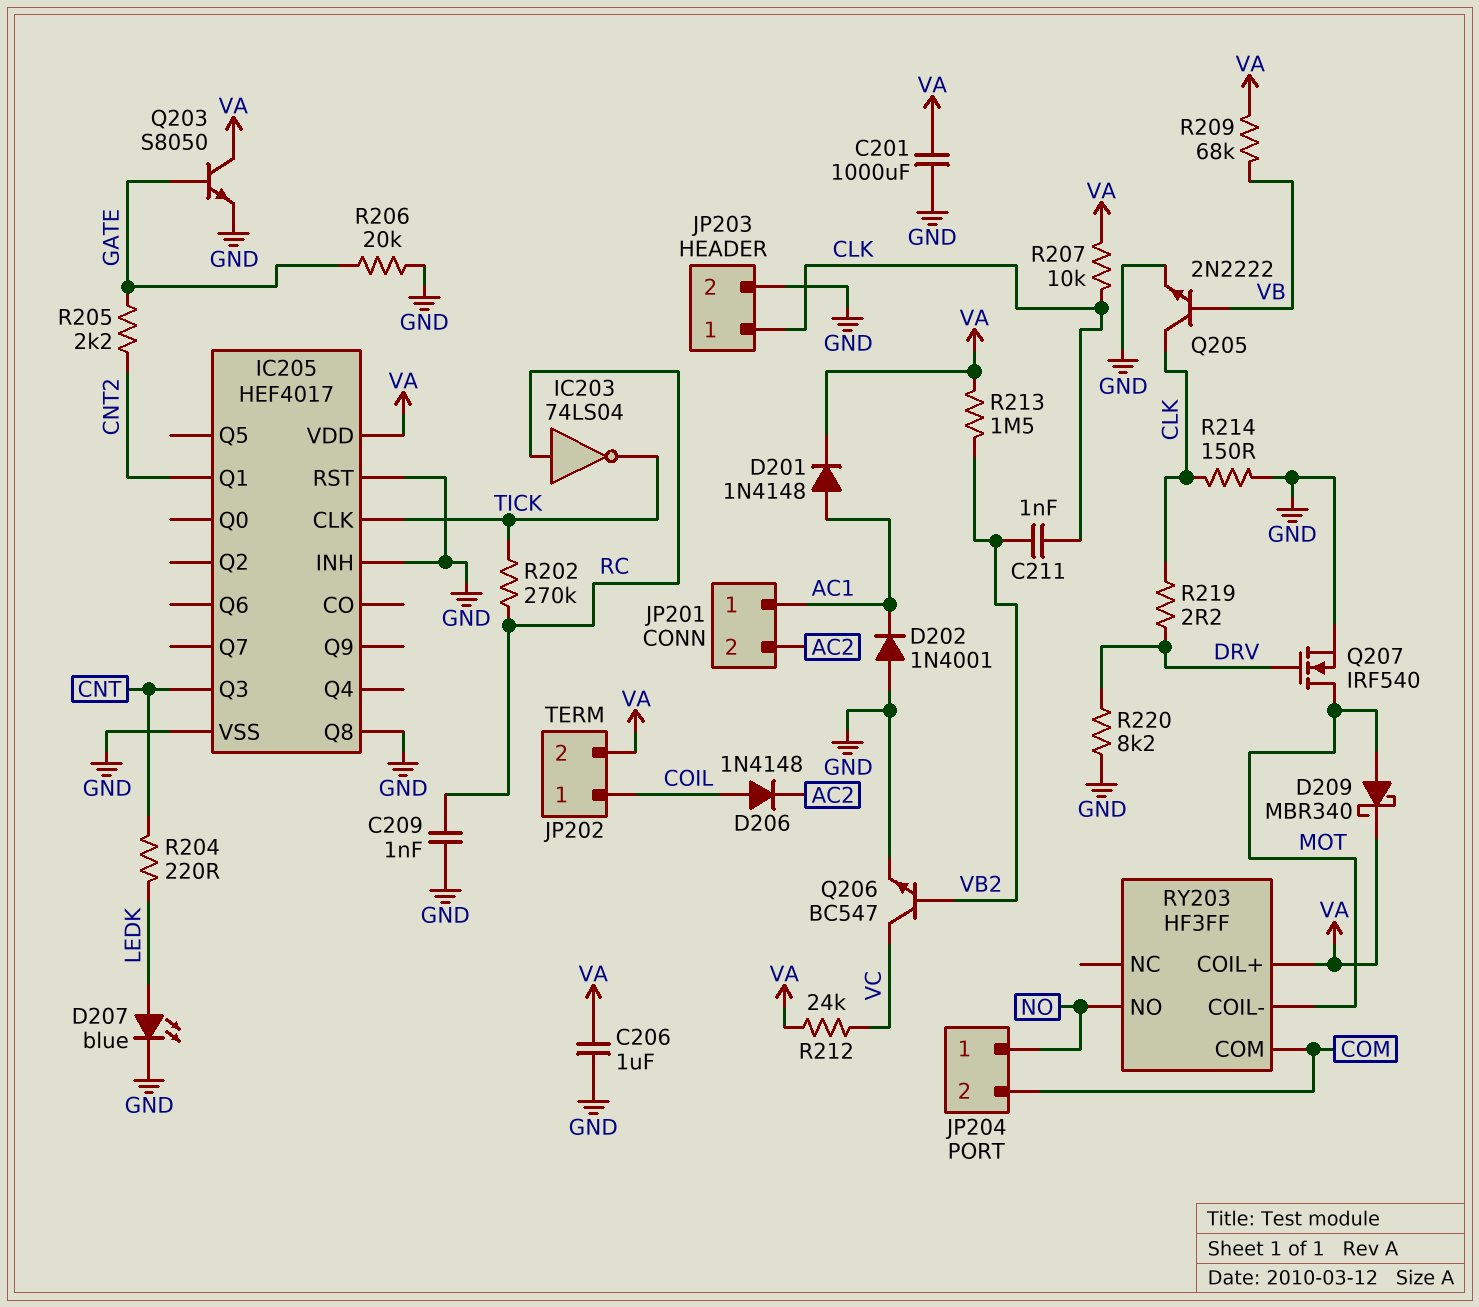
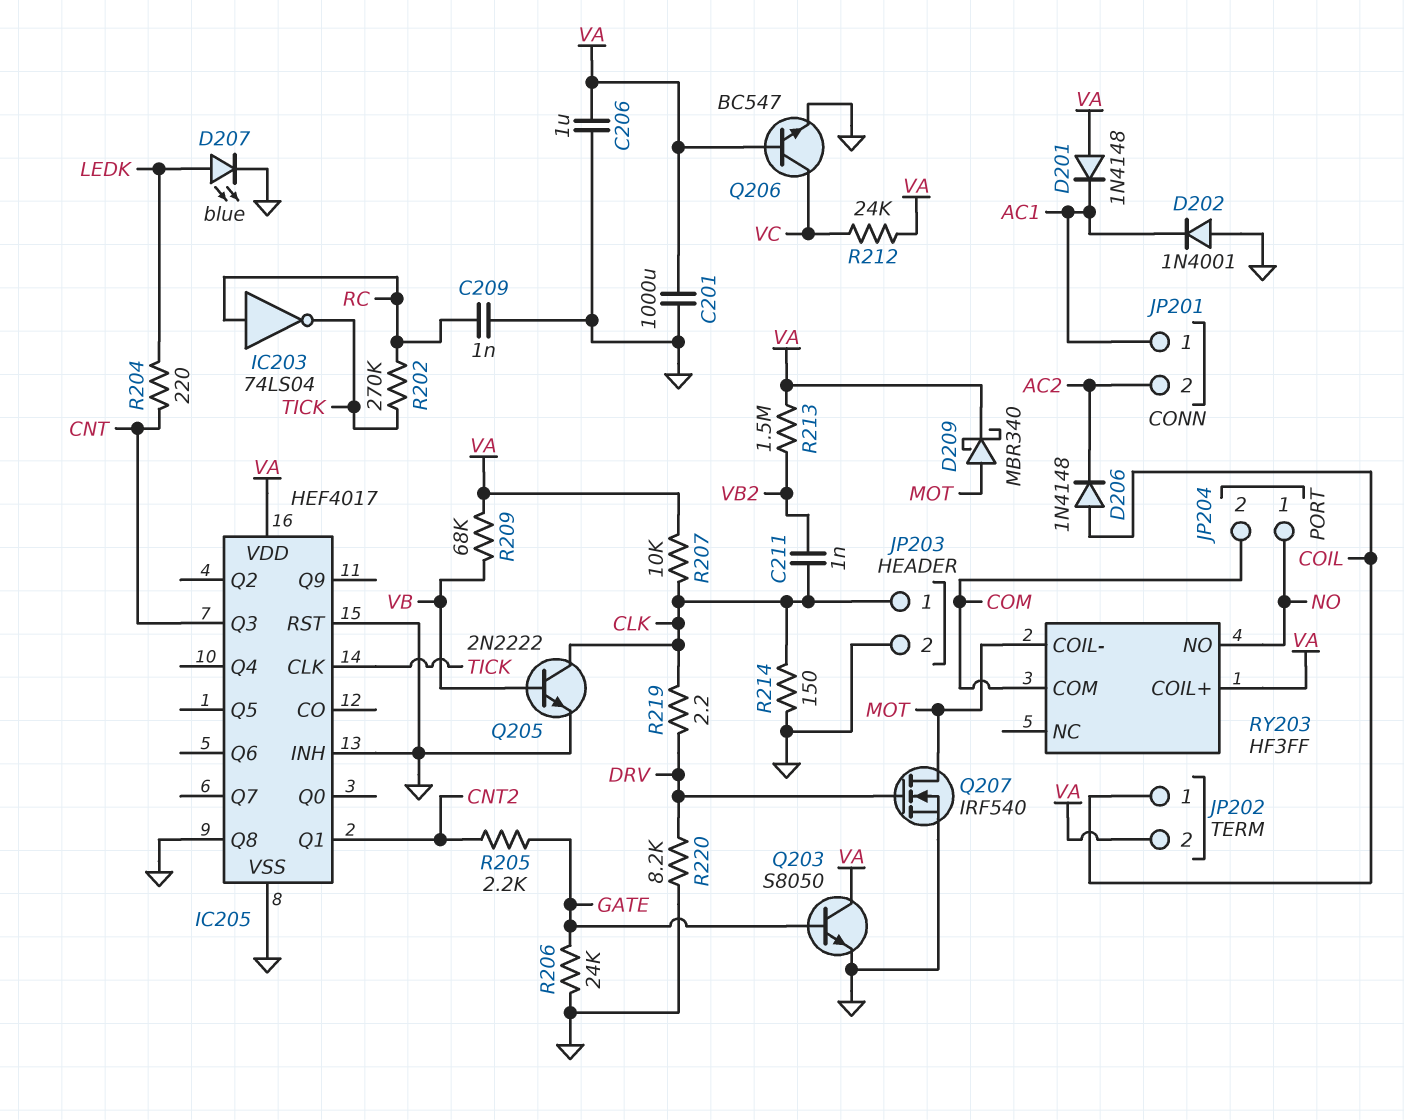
D201: diode 1N4148 (A AC1, K VA) -> diode 1N4148 (A VA, K AC1)
Q206: NPN BC547 (B VB2, C VC, E GND) -> NPN BC547 (B VA, C VC, E GND)
R206: 20k (GATE, GND) -> 24k (GATE, GND)

